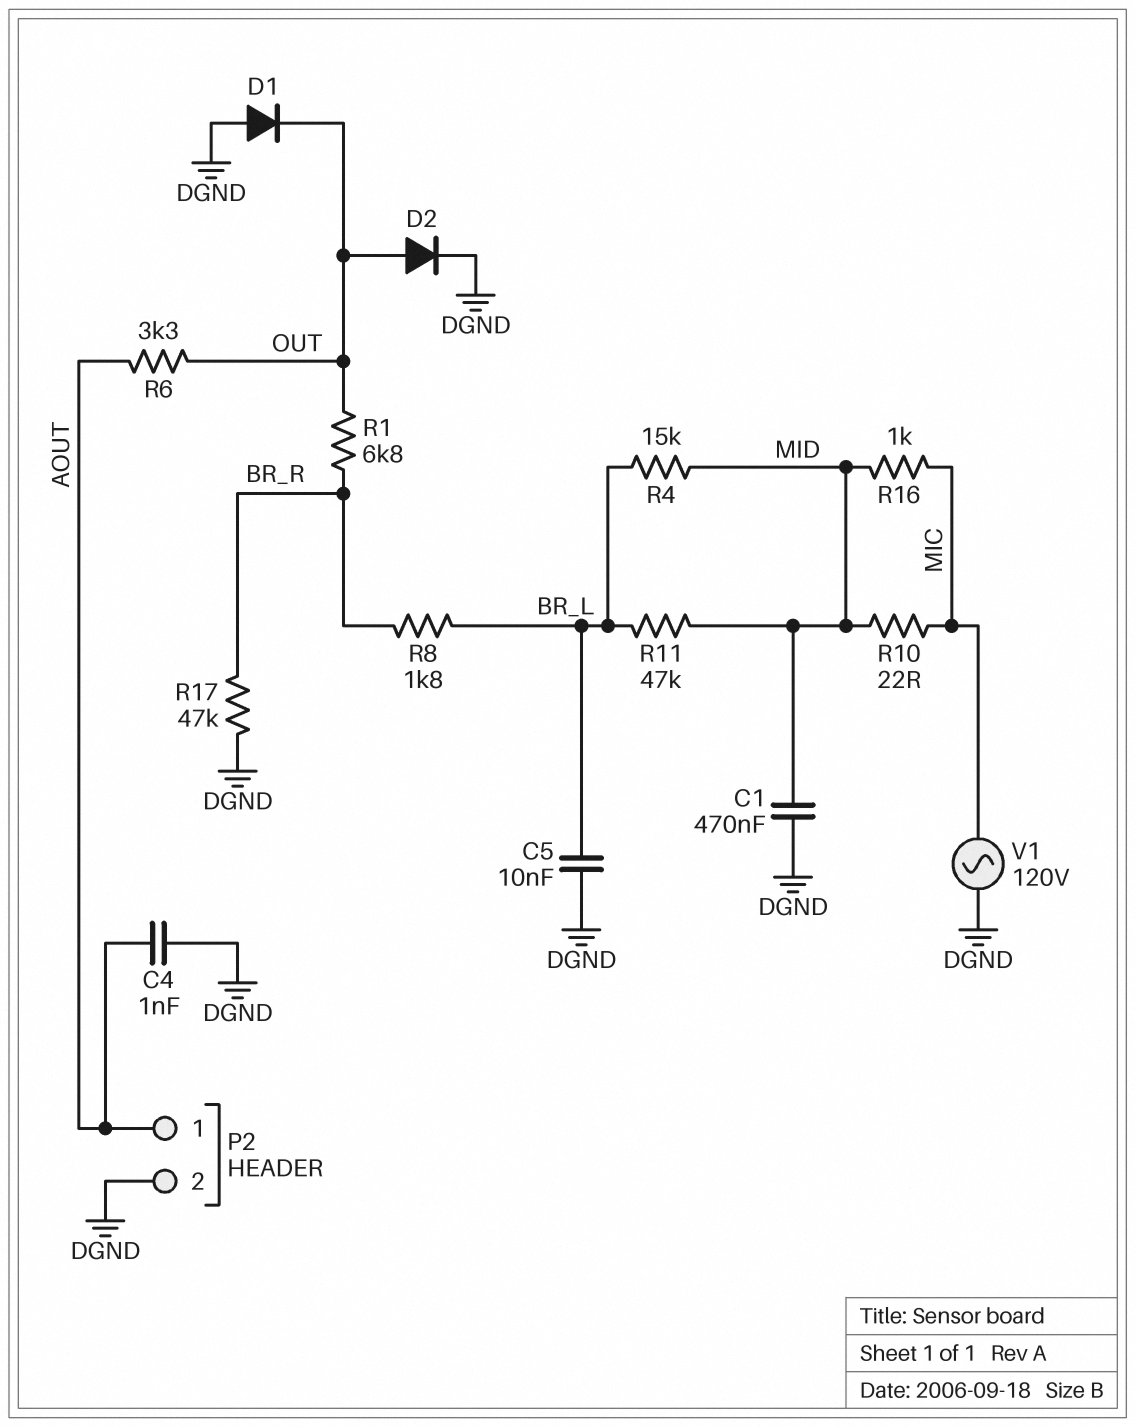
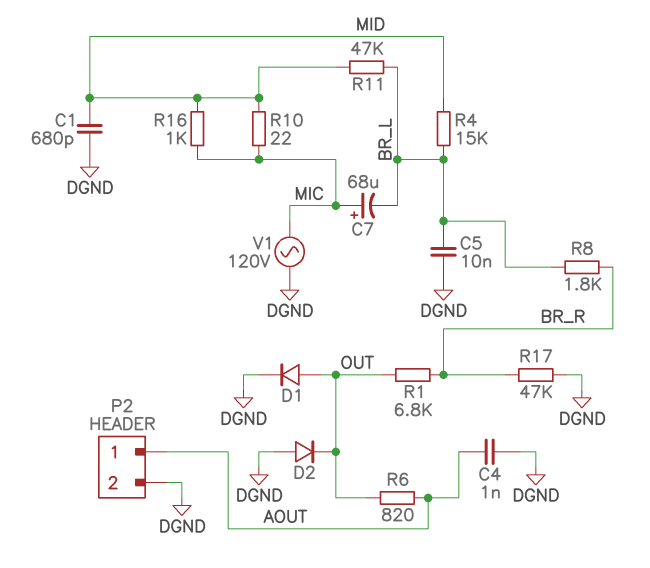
C1: 470nF (DGND, MID) -> 680pF (DGND, MID)
C7: none -> 68uF (plus MIC, minus BR_L)
D1: diode (A DGND, K OUT) -> diode (A OUT, K DGND)
D2: diode (A OUT, K DGND) -> diode (A DGND, K OUT)
R6: 3.3k (AOUT, OUT) -> 820 (AOUT, OUT)

